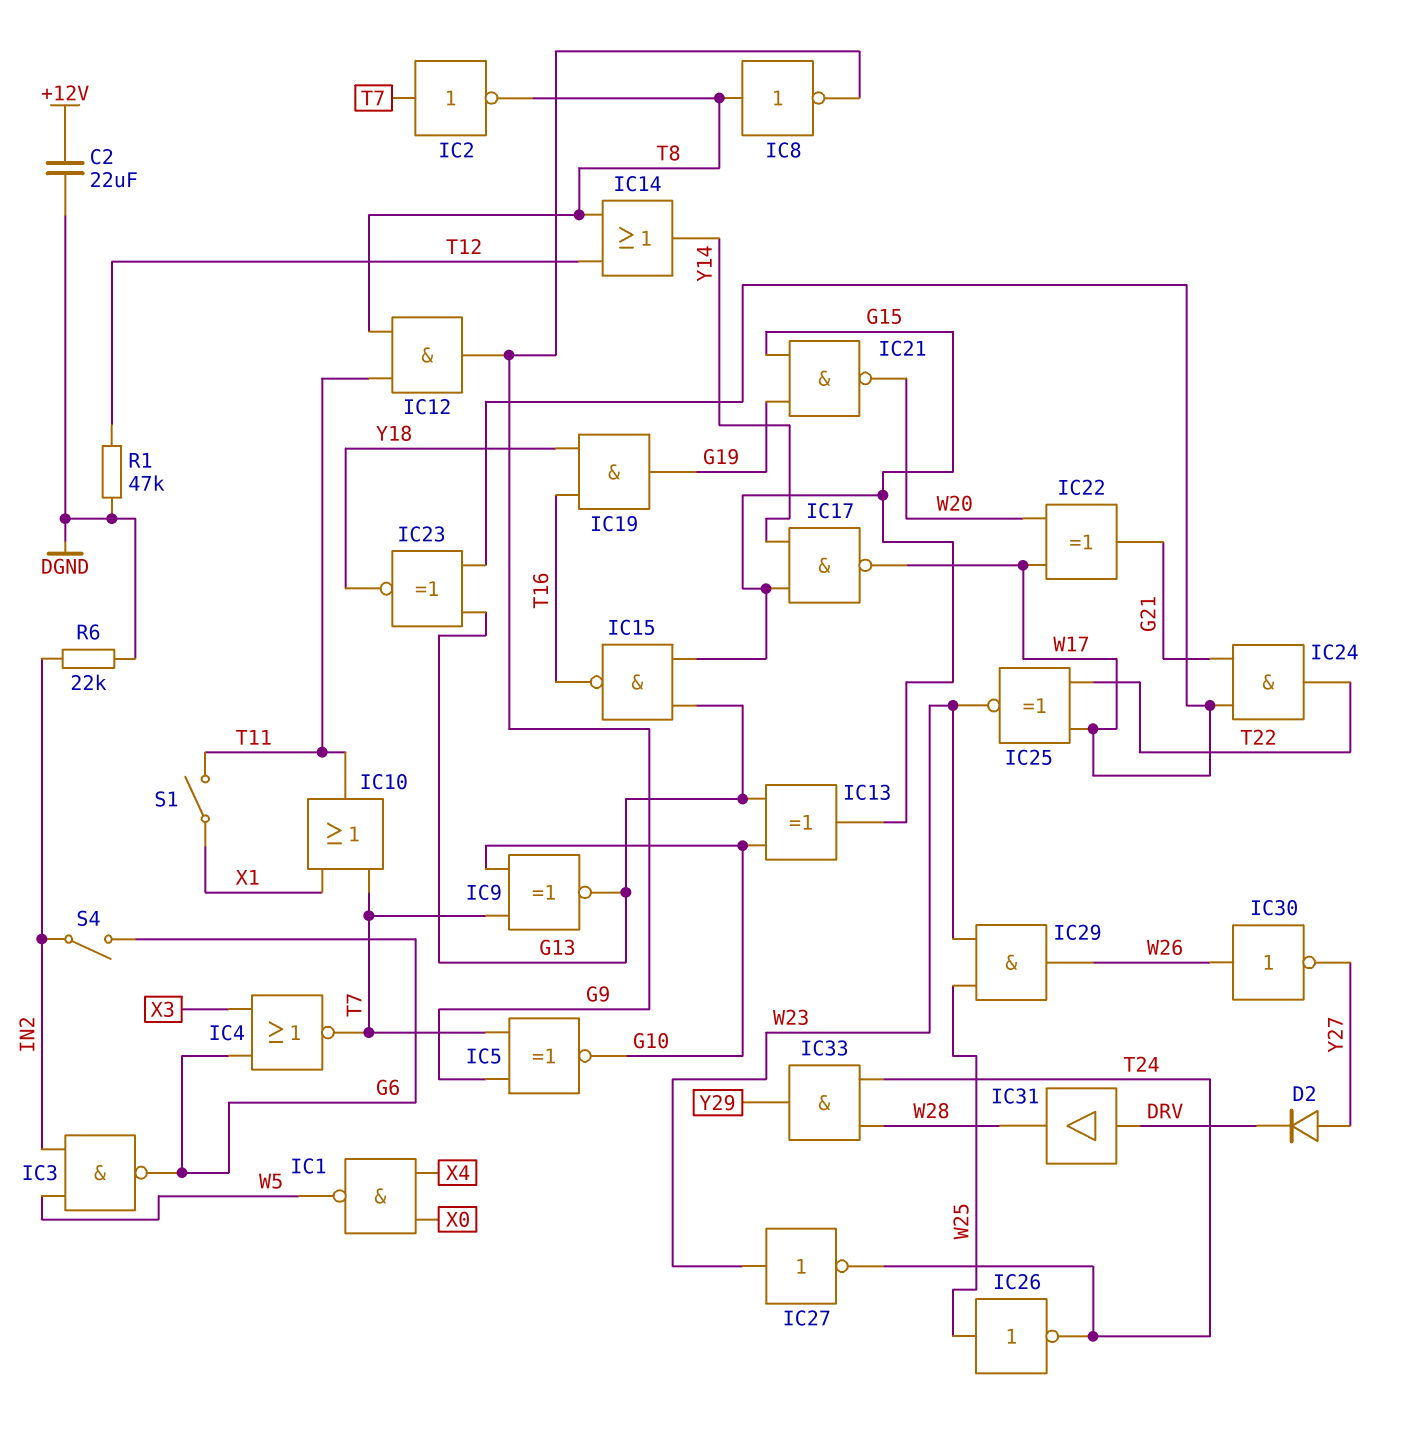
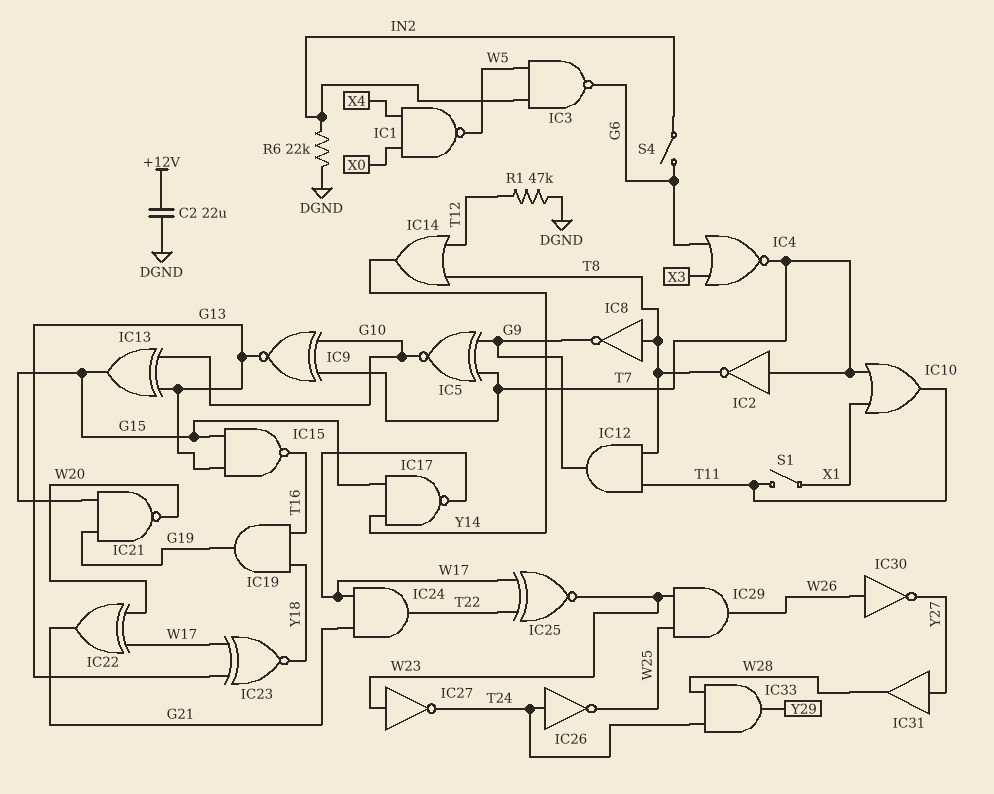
D2: diode (A Y27, K DRV) -> none
IC26: NOT (in W25, out T24) -> NOT (in T24, out W25)
IC31: buffer (in DRV, out W28) -> buffer (in Y27, out W28)

